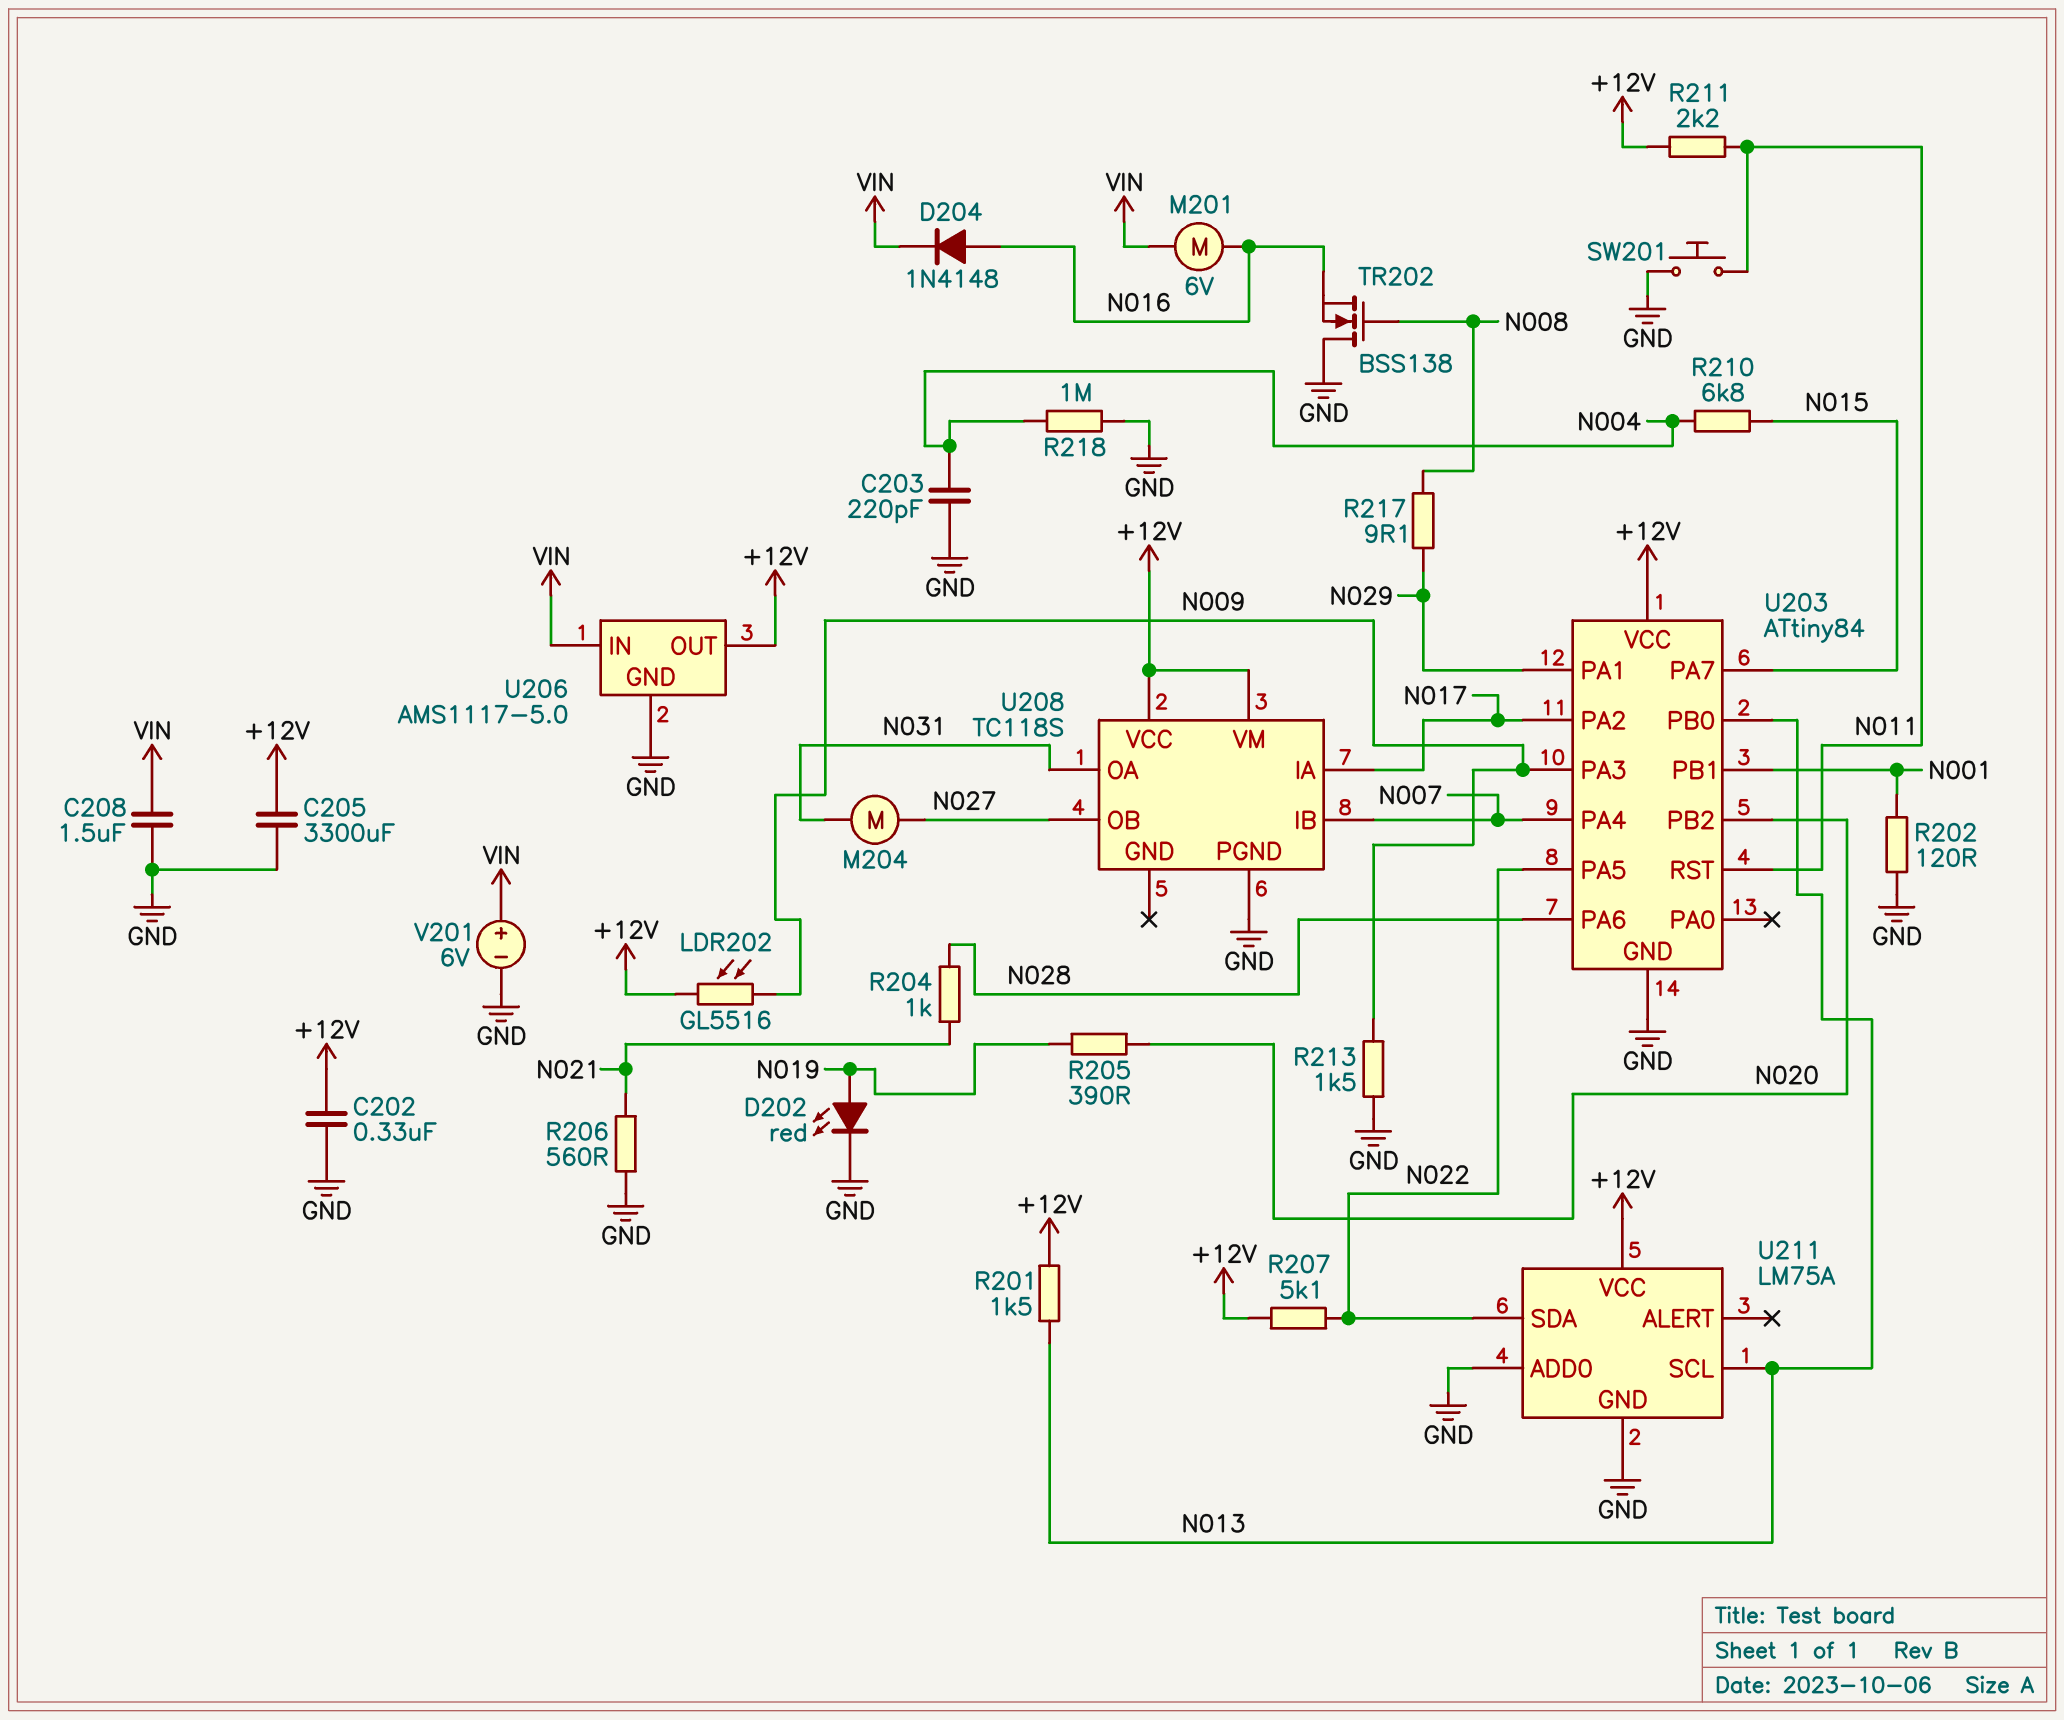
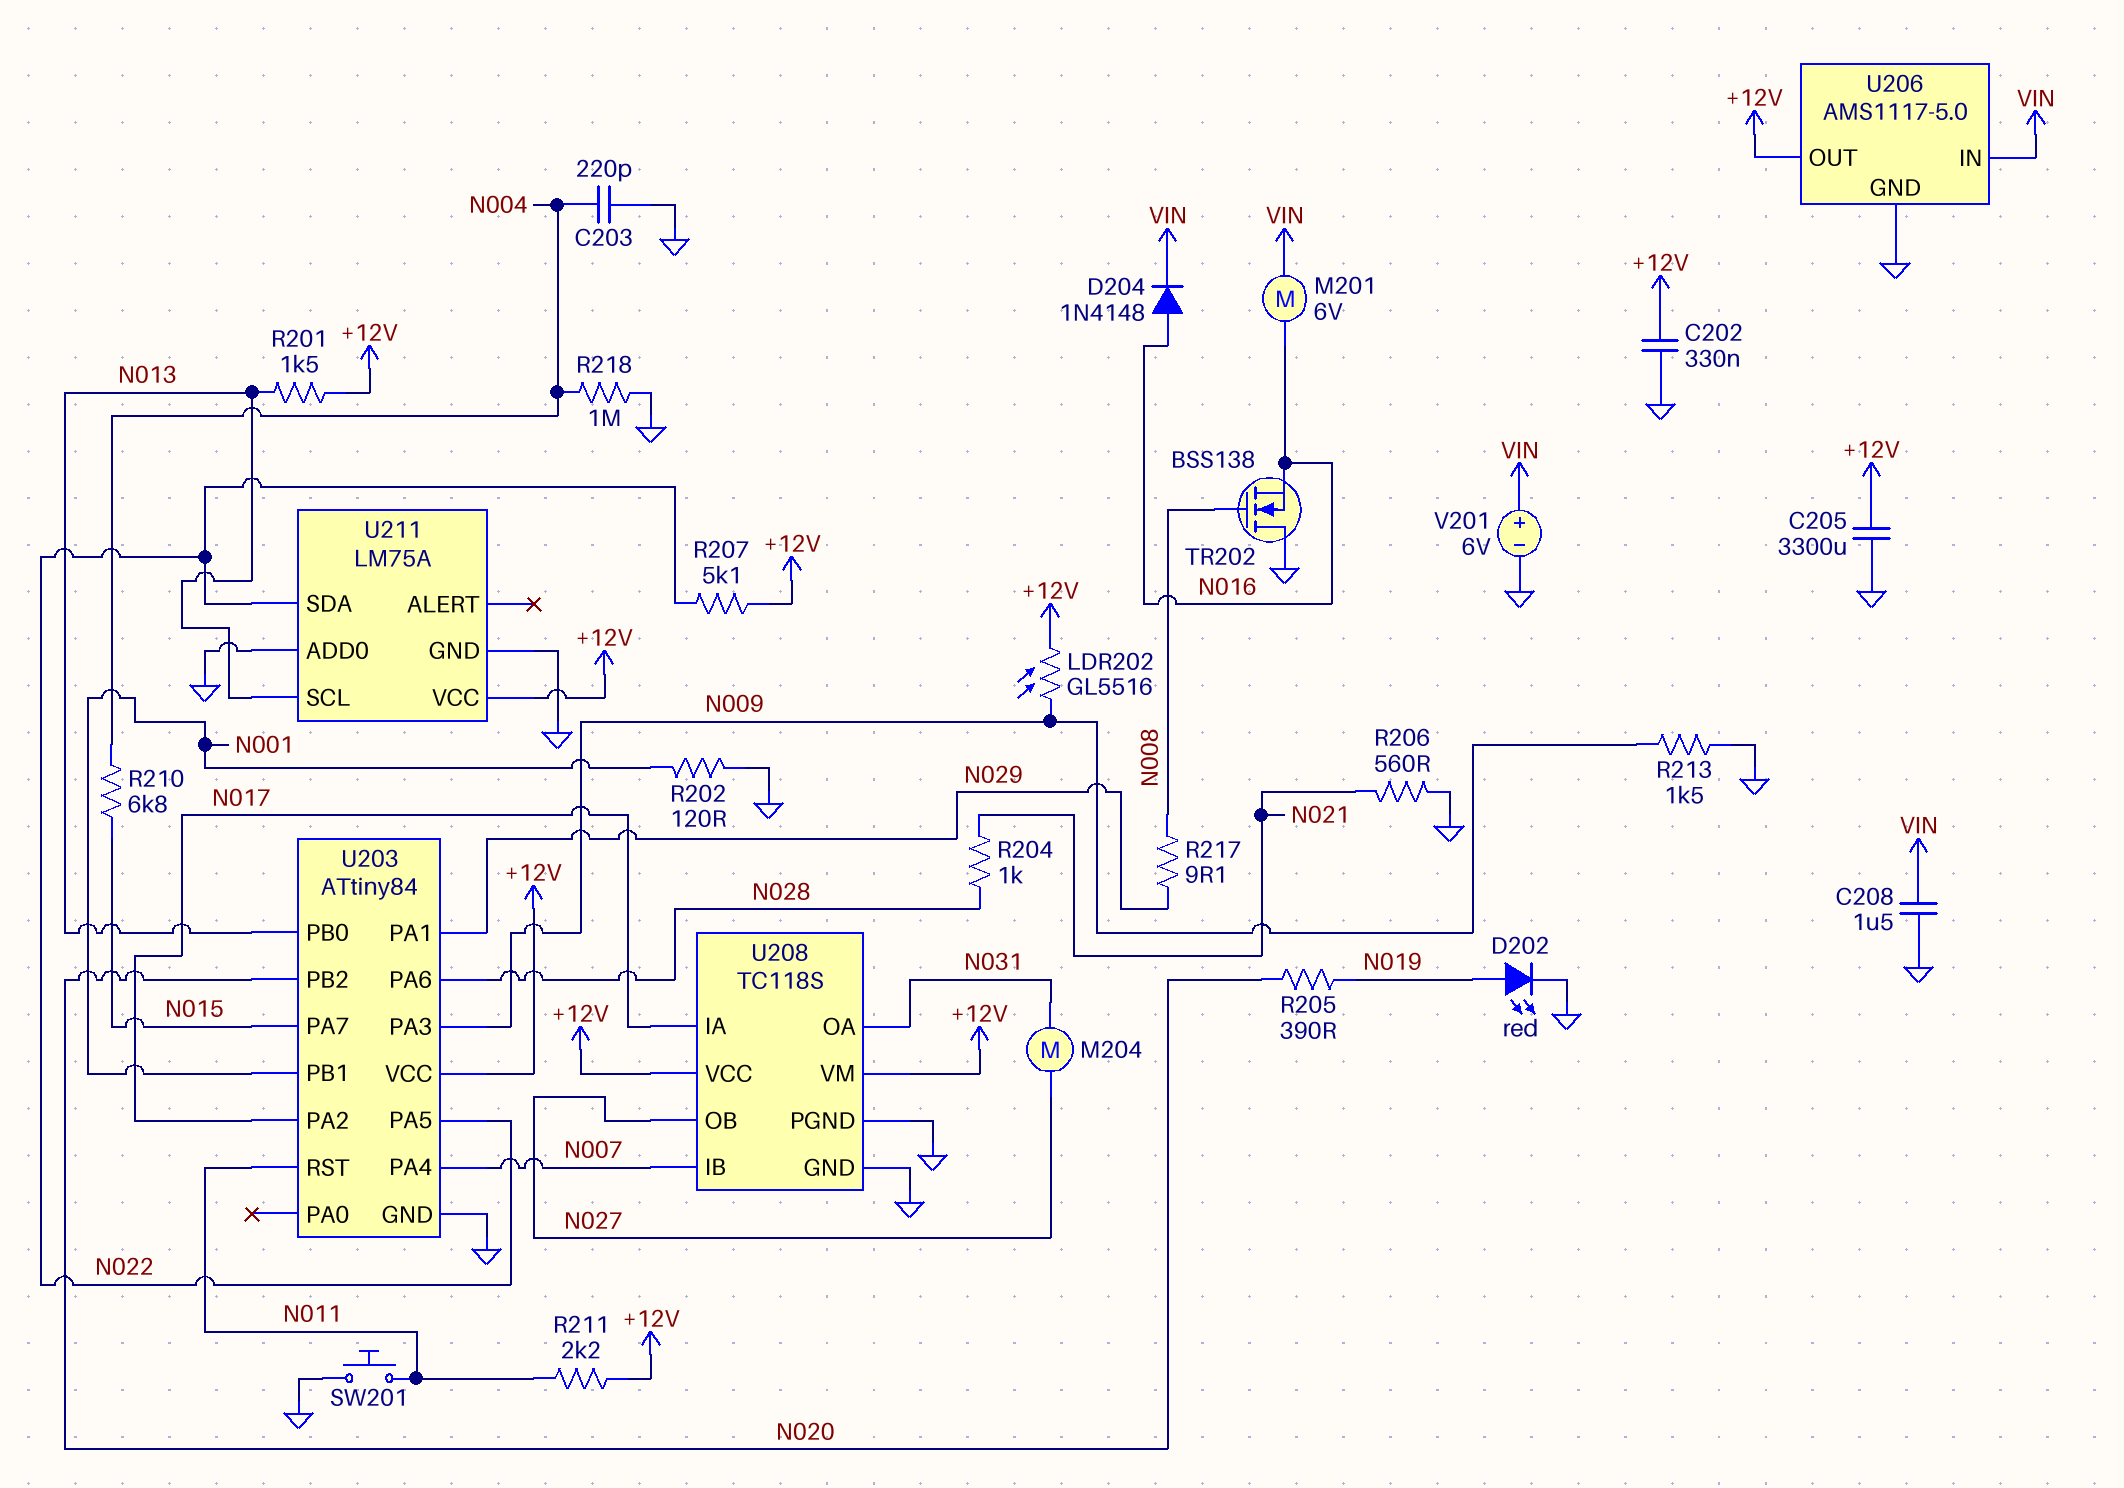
U208 pin GND: none -> GND

